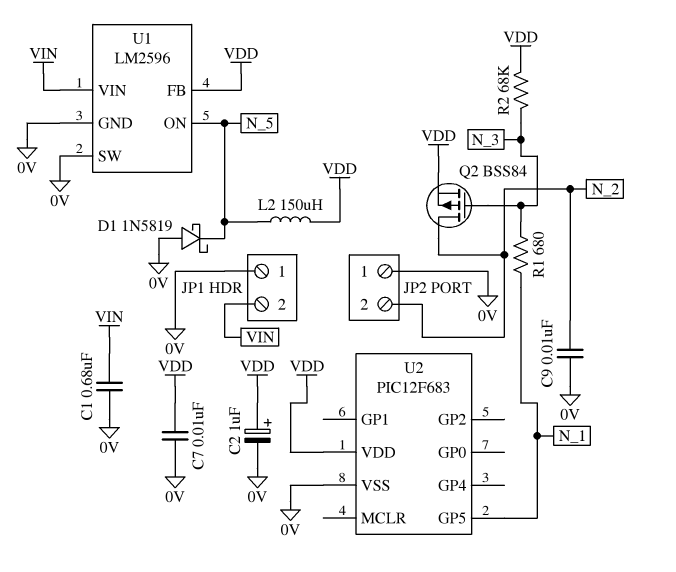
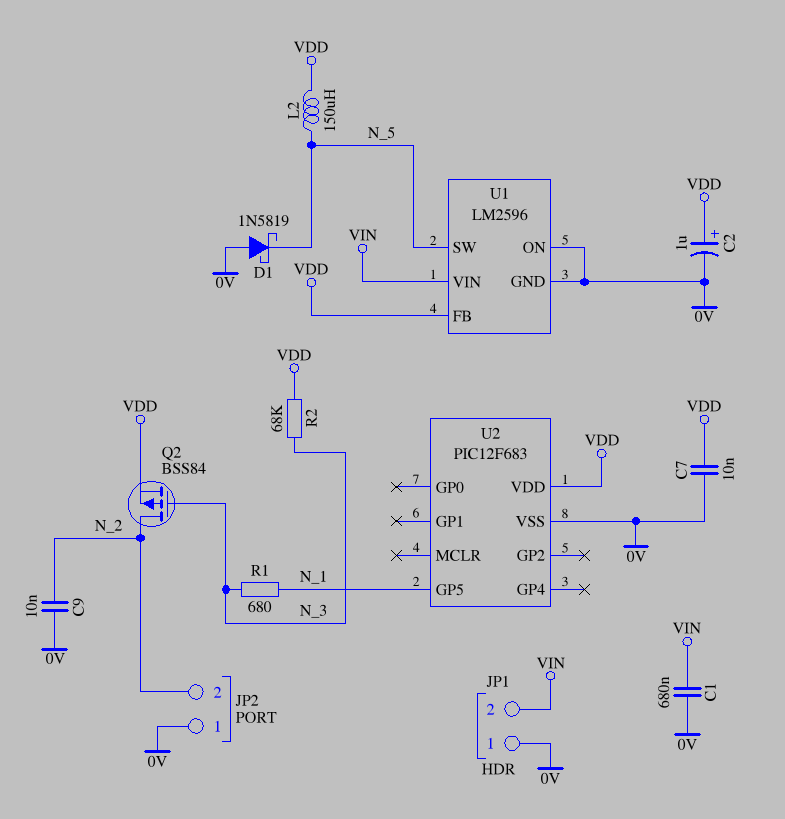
U1 pin ON: N_5 -> 0V
U1 pin SW: 0V -> N_5

